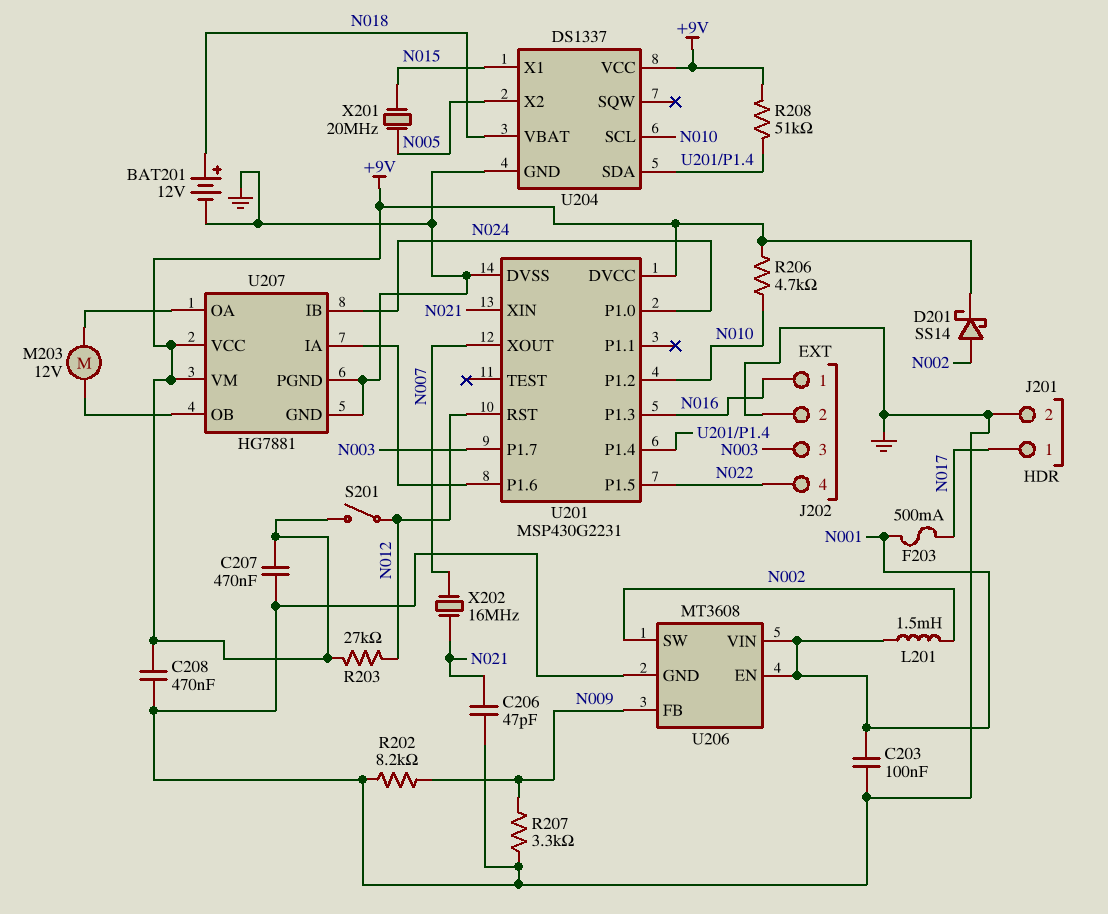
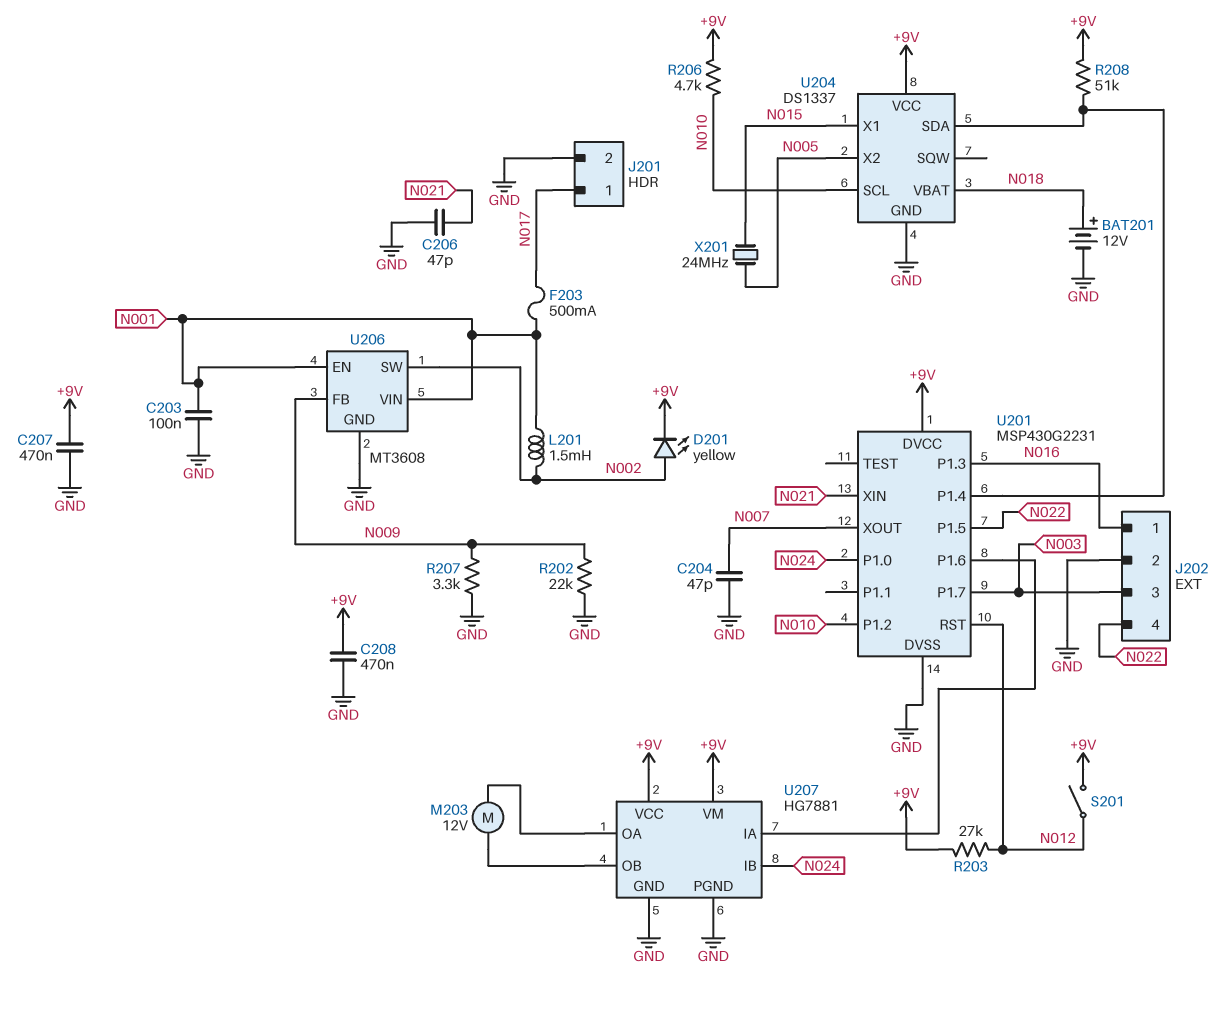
C204: none -> 47pF (GND, N007)
D201: schottky SS14 (A N002, K +9V) -> LED yellow (A N002, K +9V)
R202: 8.2k (GND, N009) -> 22k (GND, N009)
X201: 20MHz (N005, N015) -> 24MHz (N005, N015)
X202: 16MHz (N007, N021) -> none

